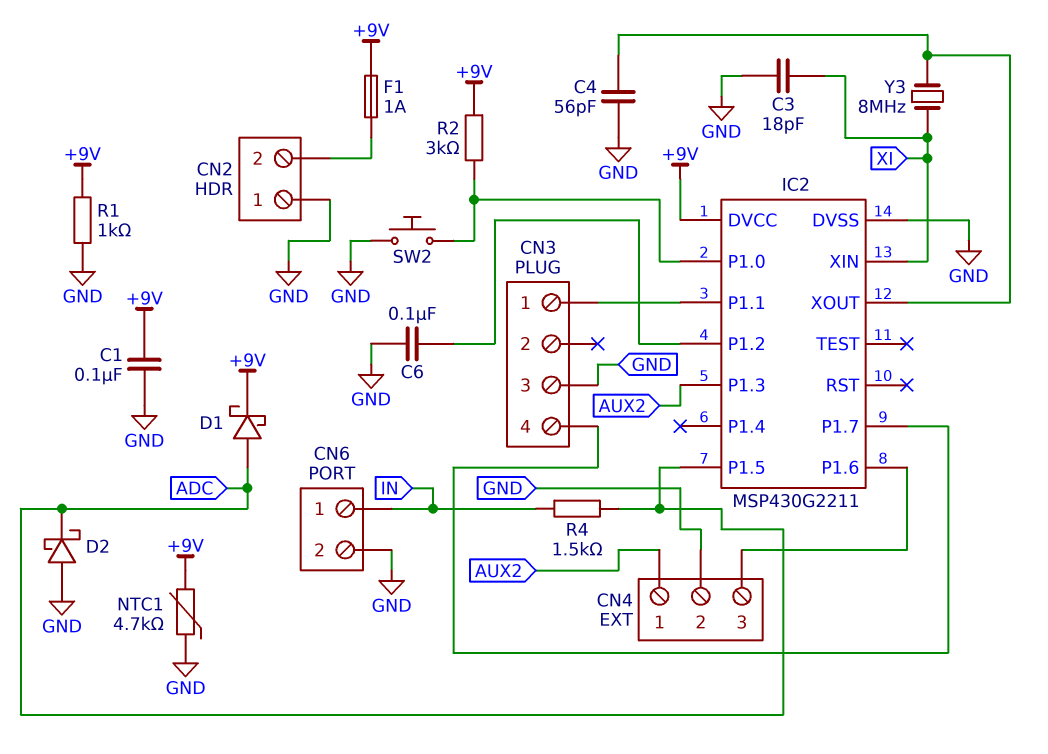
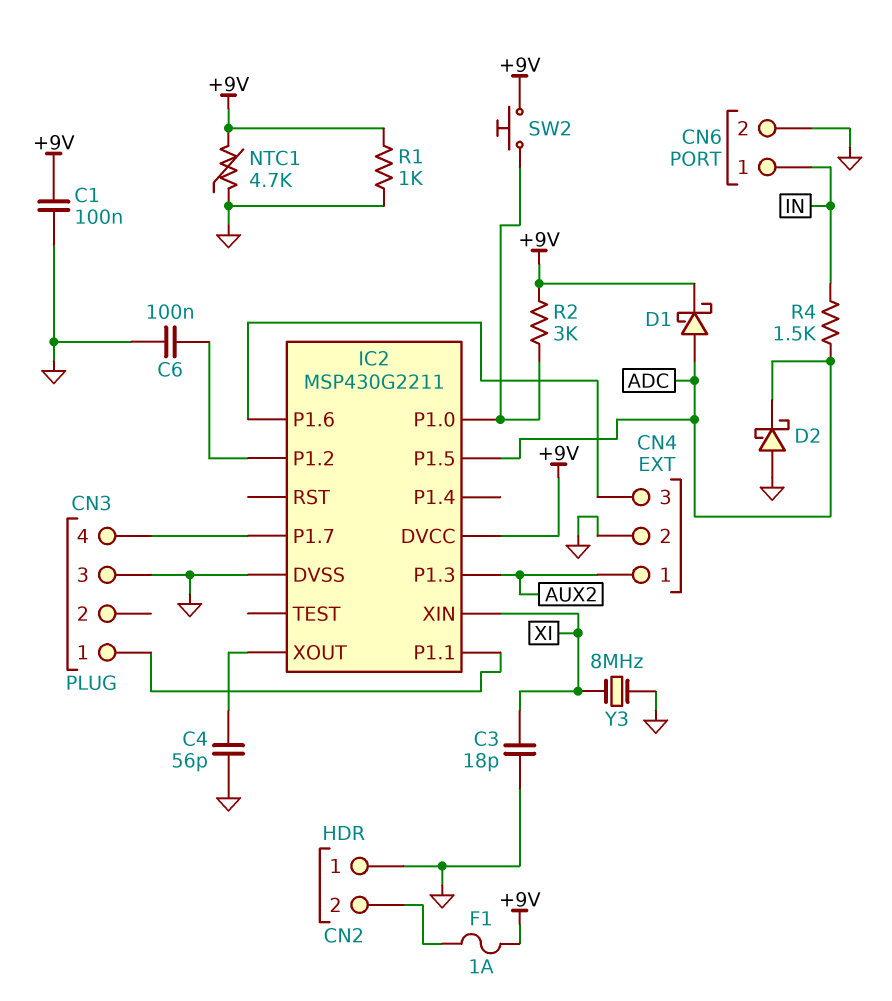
SW2: button (GND, IC2/P1.0) -> button (+9V, IC2/P1.0)
Y3: 8MHz (IC2/XOUT, XI) -> 8MHz (GND, XI)

